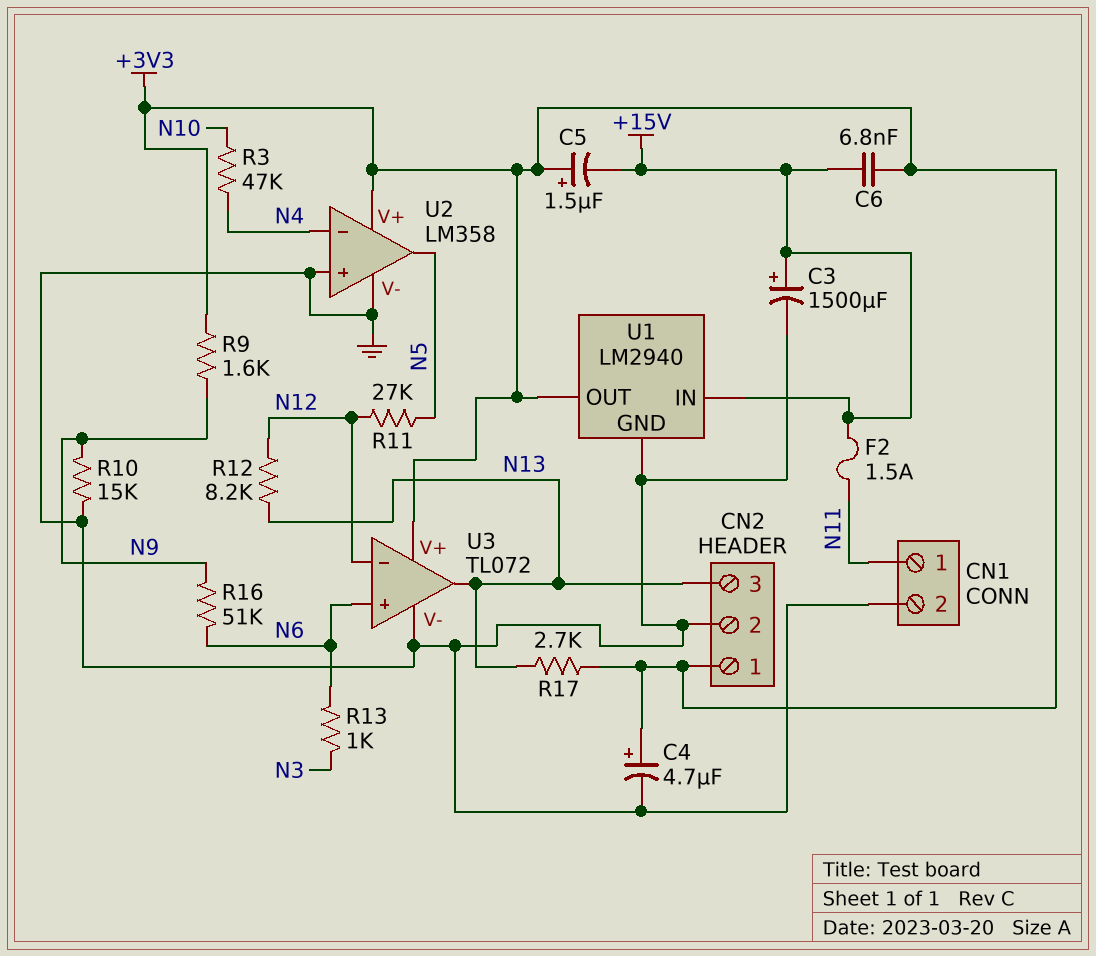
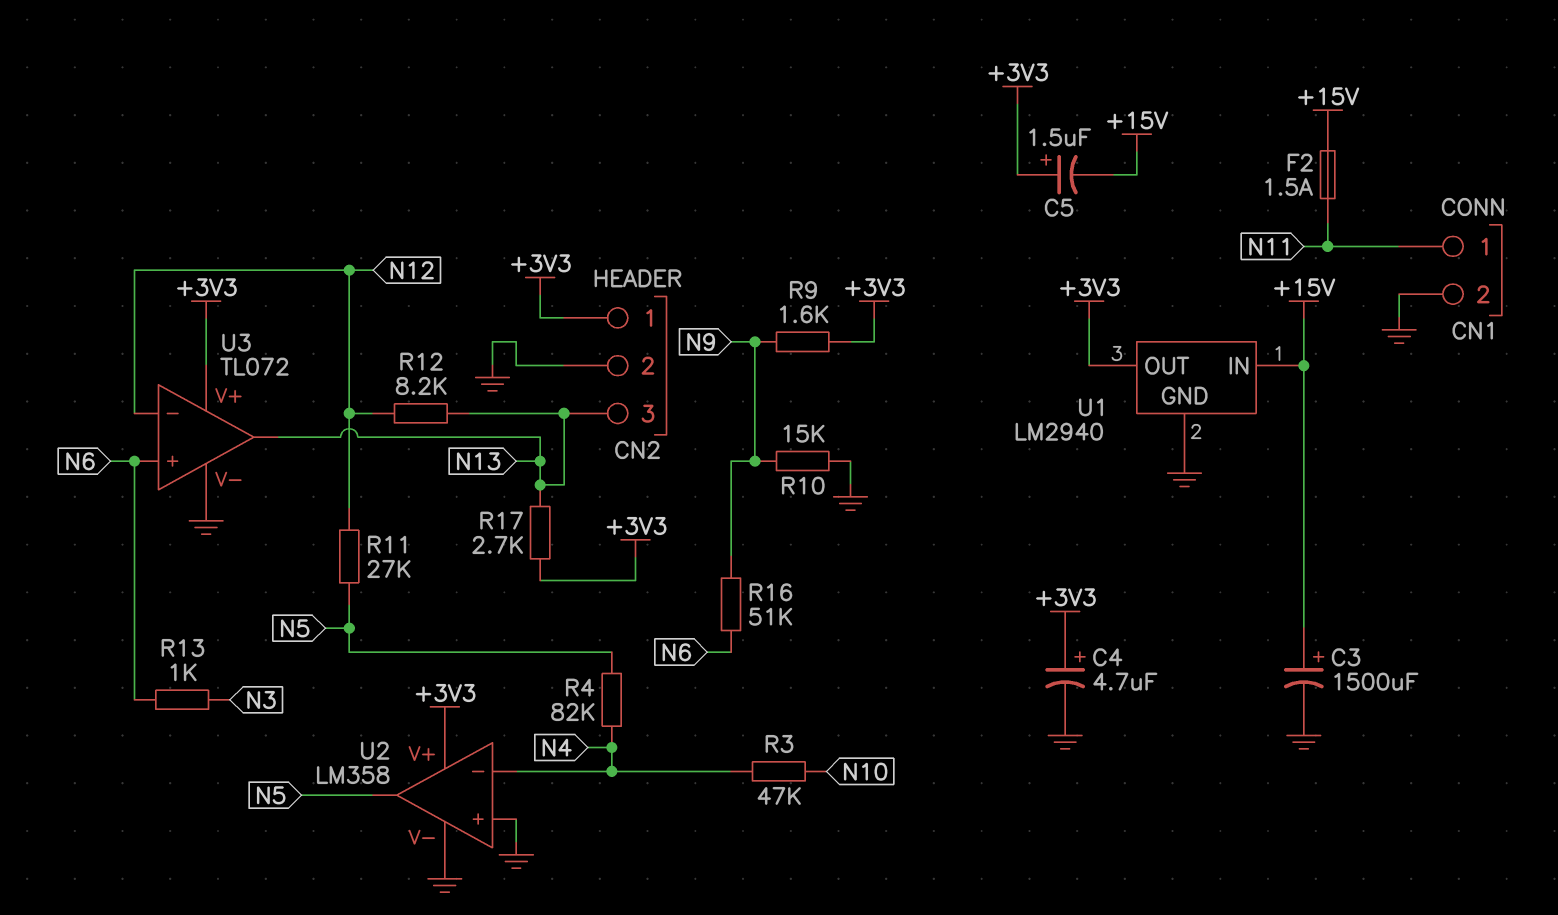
C6: 6.8nF (+3V3, +15V) -> none
R4: none -> 82k (N4, N5)

